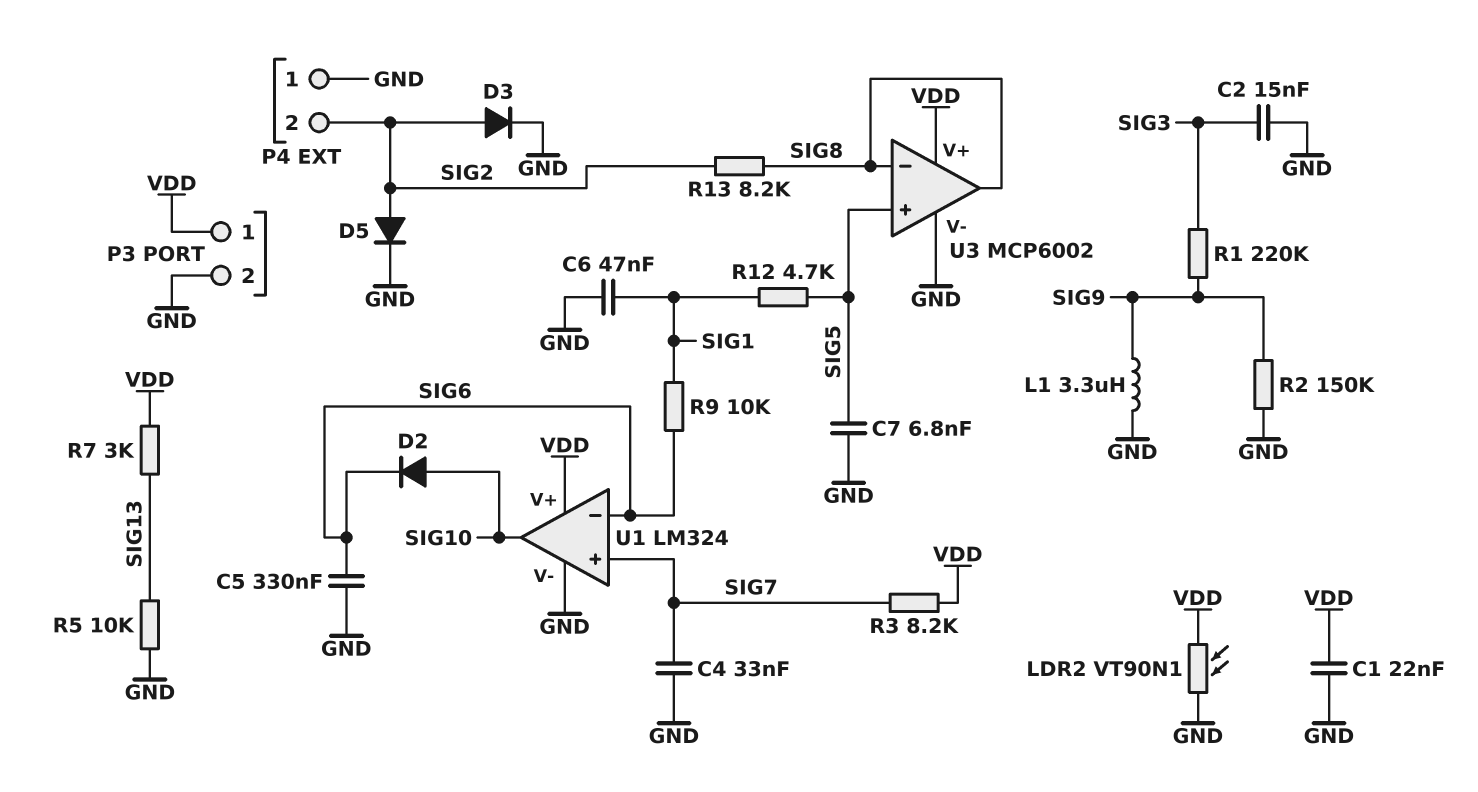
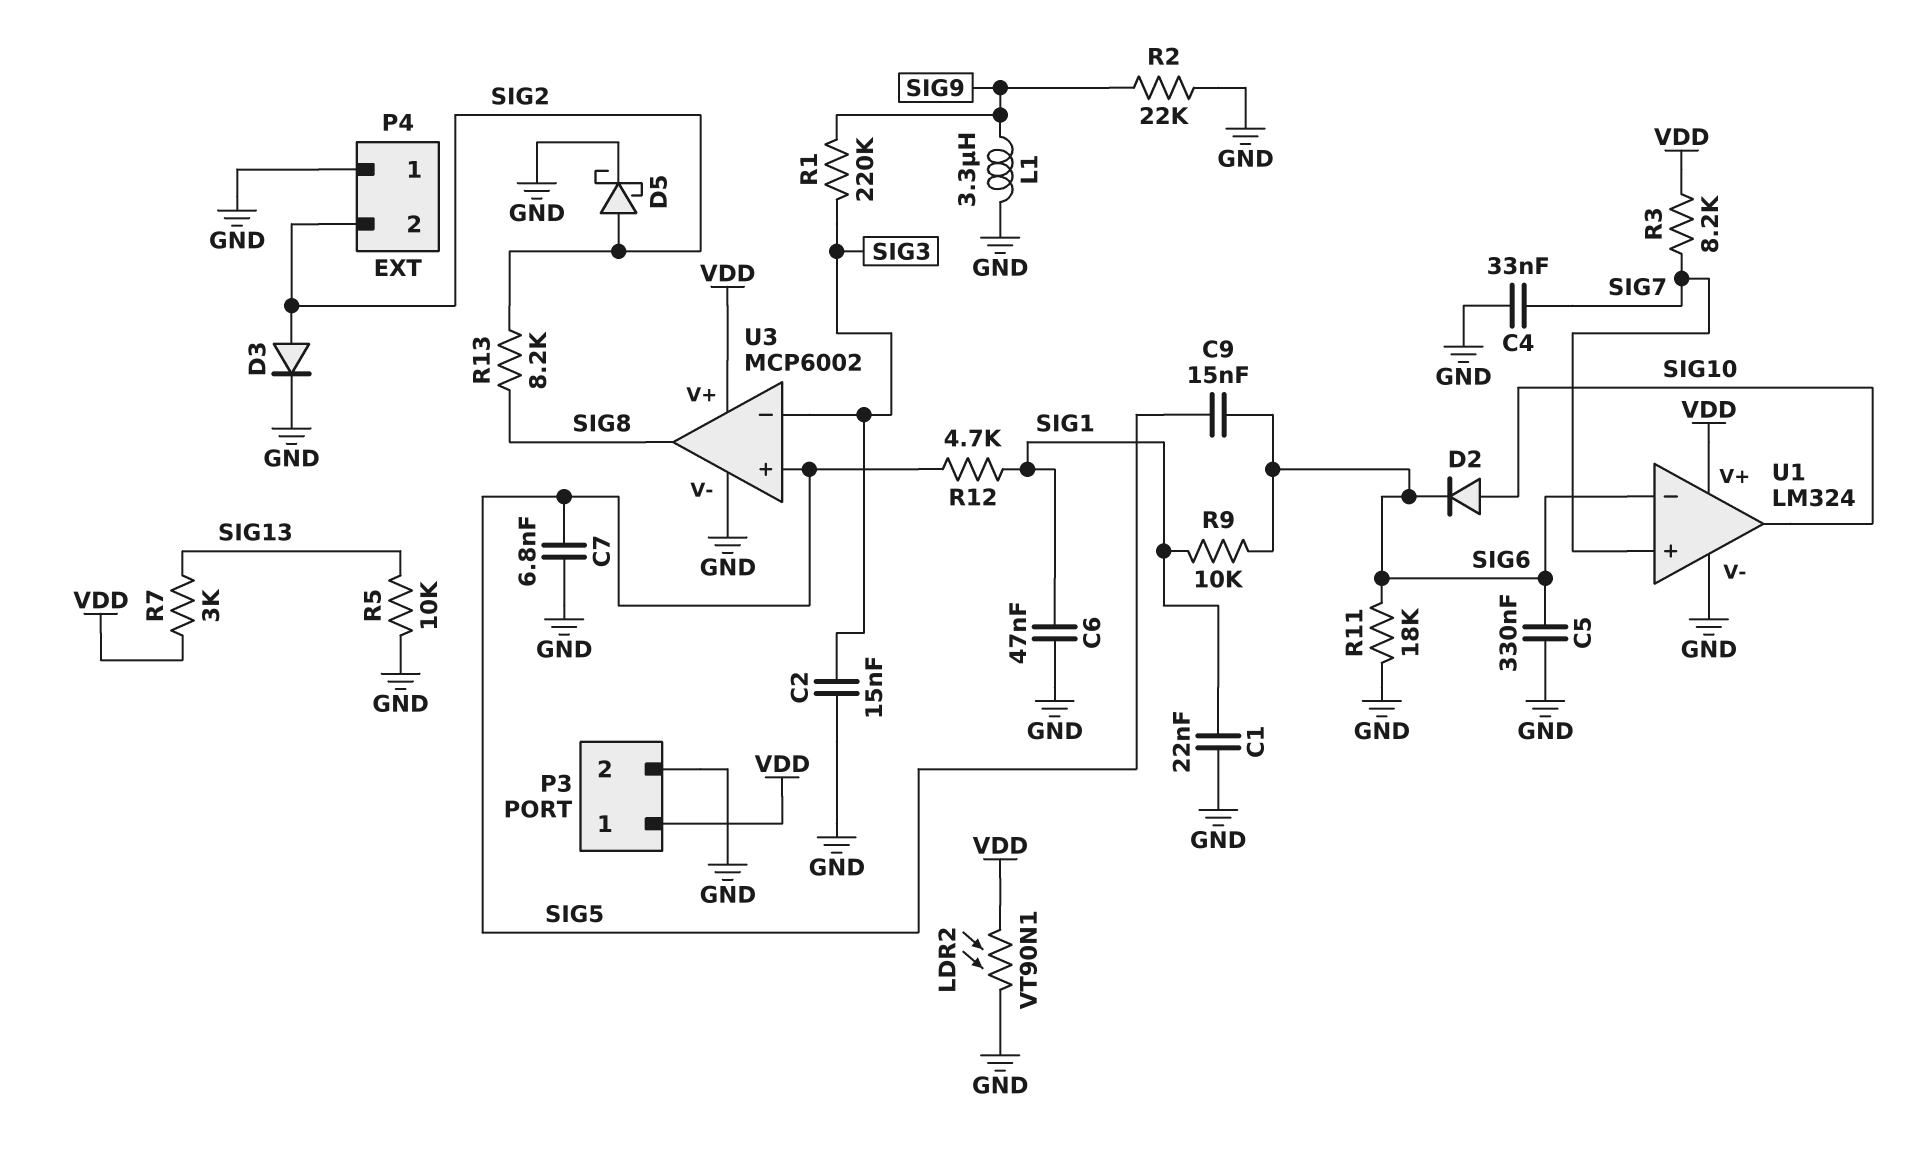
C1: 22nF (GND, VDD) -> 22nF (GND, SIG1)
C9: none -> 15nF (SIG5, SIG6)
D5: diode (A SIG2, K GND) -> schottky (A SIG2, K GND)
R2: 150k (GND, SIG9) -> 22k (GND, SIG9)
R11: none -> 18k (GND, SIG6)
U3 pin in-: SIG8 -> SIG3

